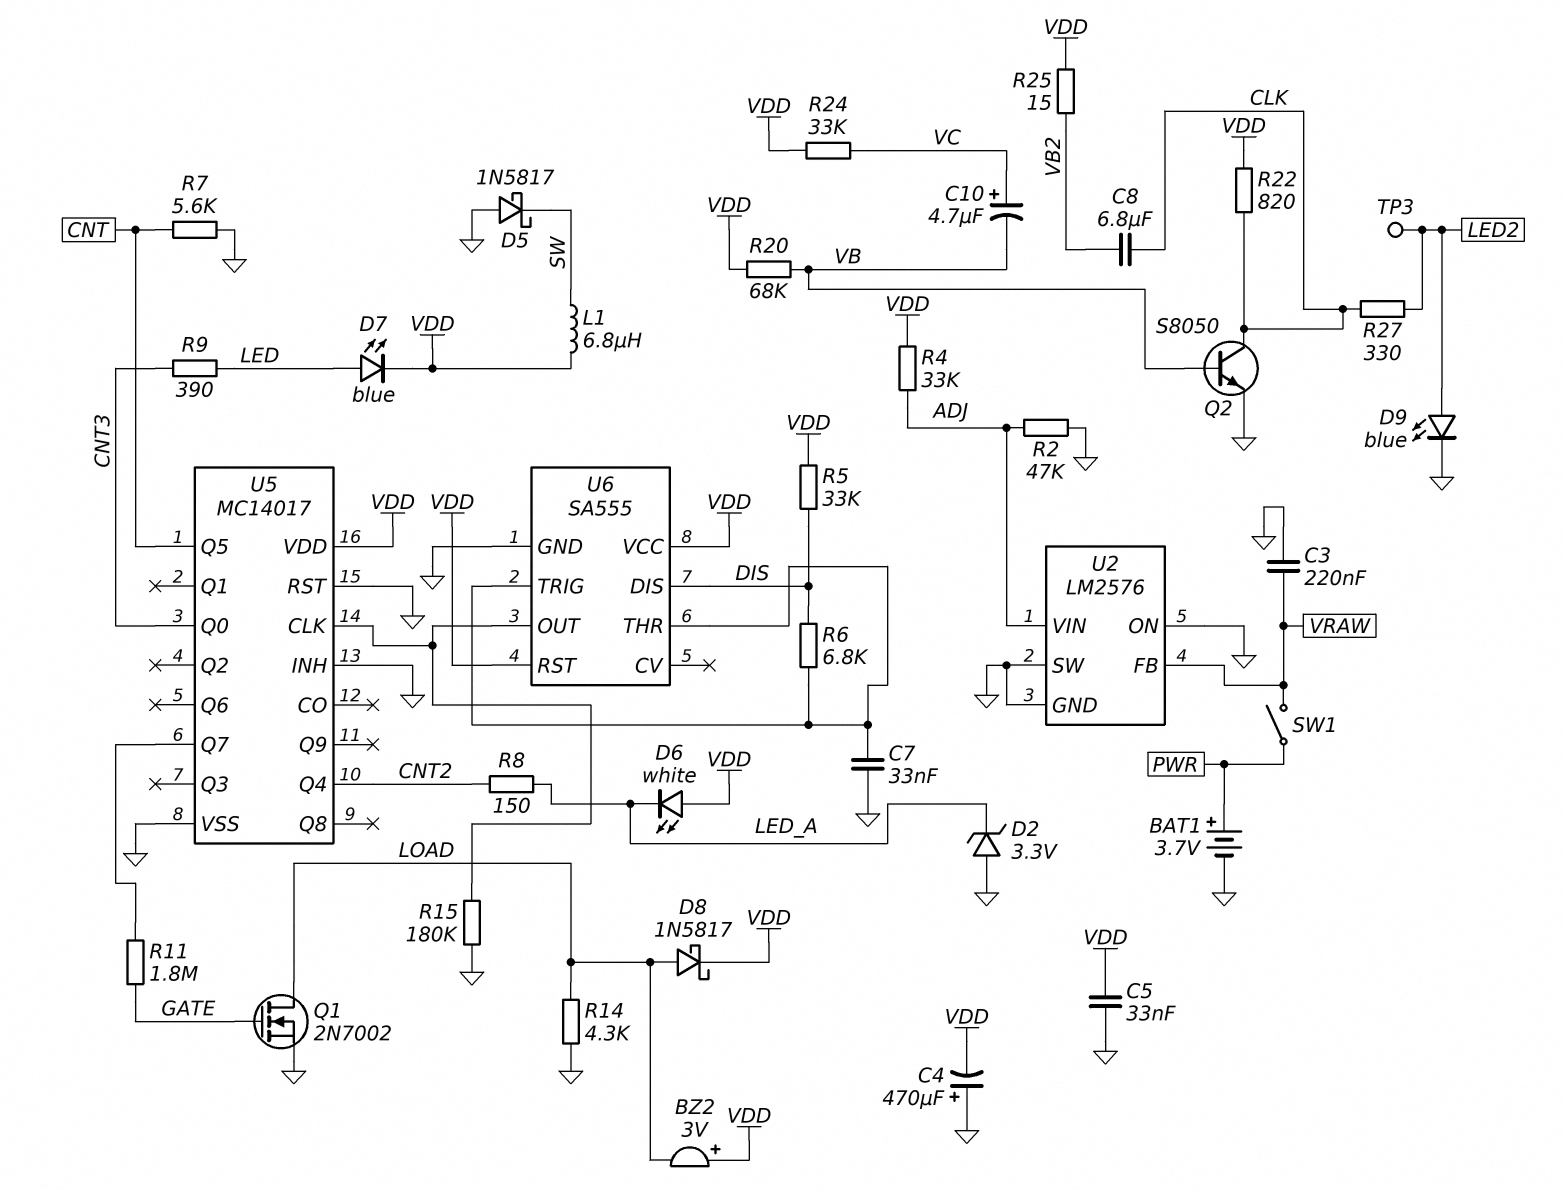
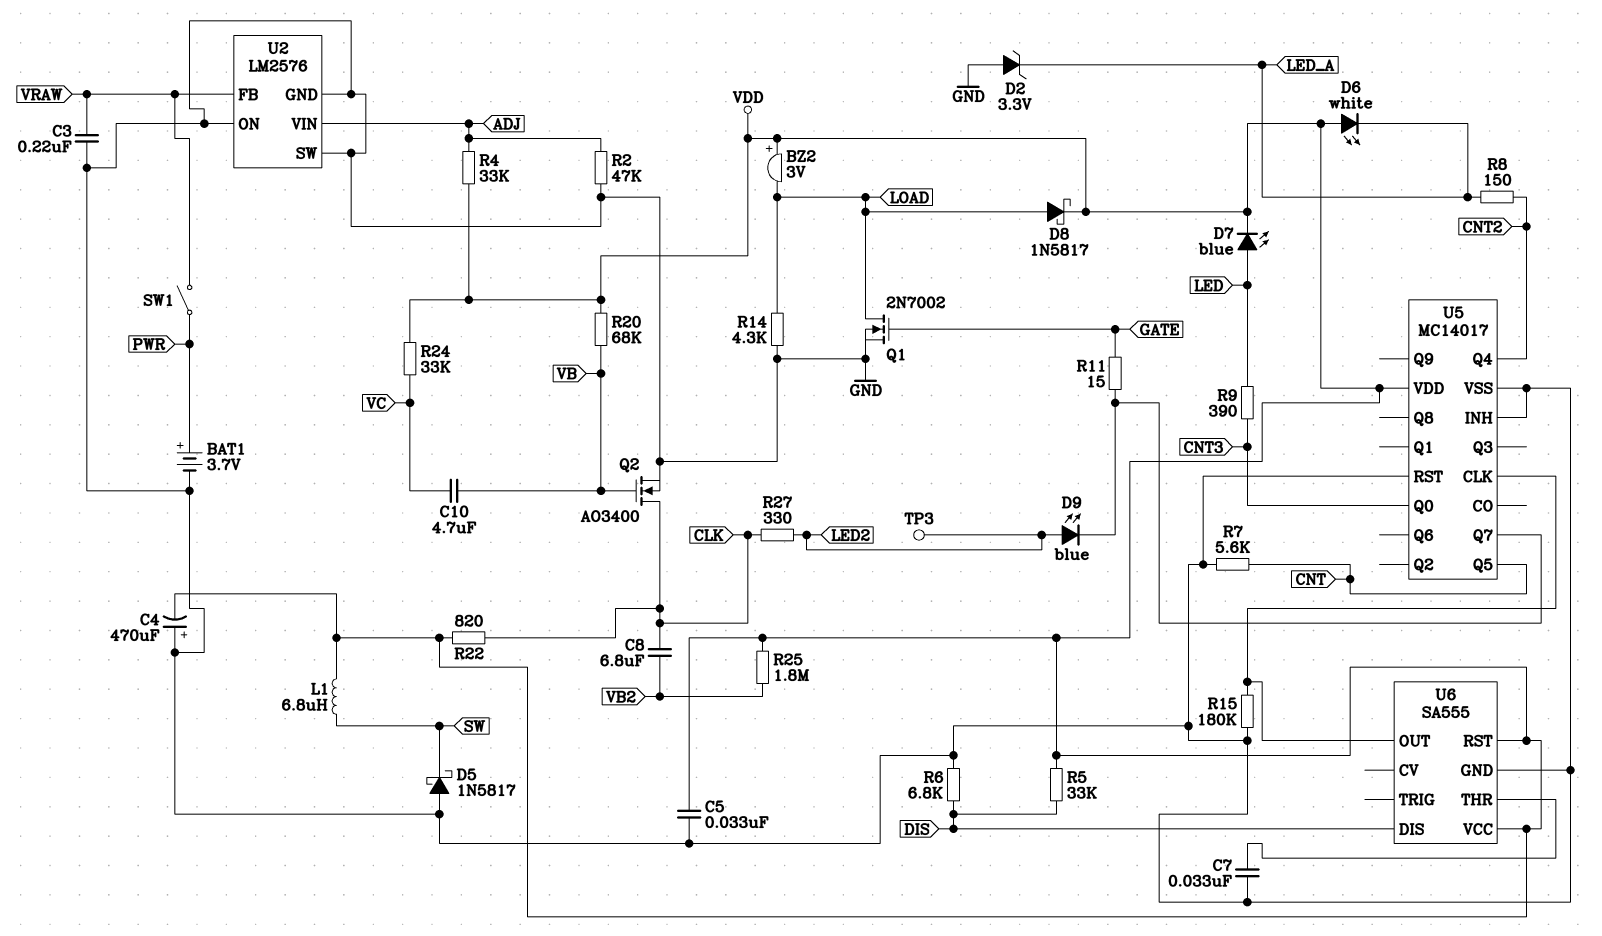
C10: 4.7uF (plus VC, minus VB) -> 4.7uF (VB, VC)
D9: LED blue (A LED2, K GND) -> LED blue (A LED2, K U5/Q7)
Q2: NPN S8050 (B VB, C CLK, E GND) -> NMOS AO3400 (G VB, D CLK, S GND)
R6: 6.8k (DIS, U6/THR) -> 6.8k (DIS, GND)
R11: 1.8M (GATE, U5/Q7) -> 15 (GATE, U5/Q7)
R25: 15 (VB2, VDD) -> 1.8M (VB2, VDD)
U6 pin TRIG: U6/THR -> none

